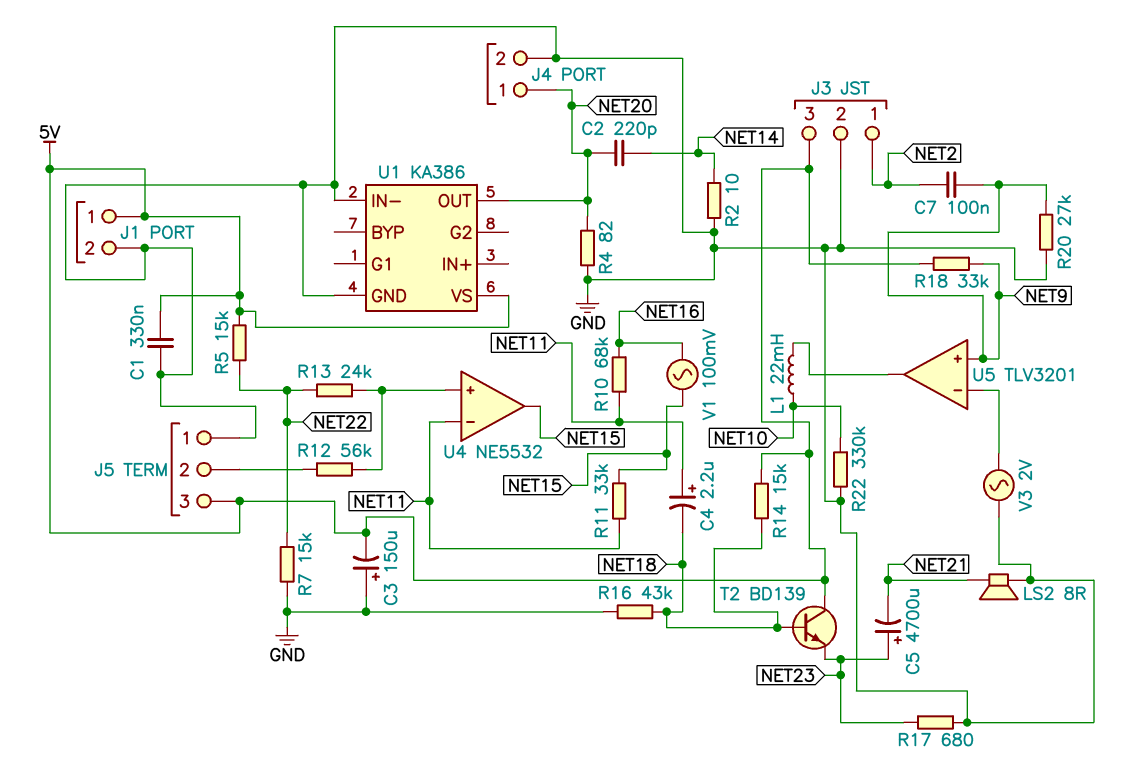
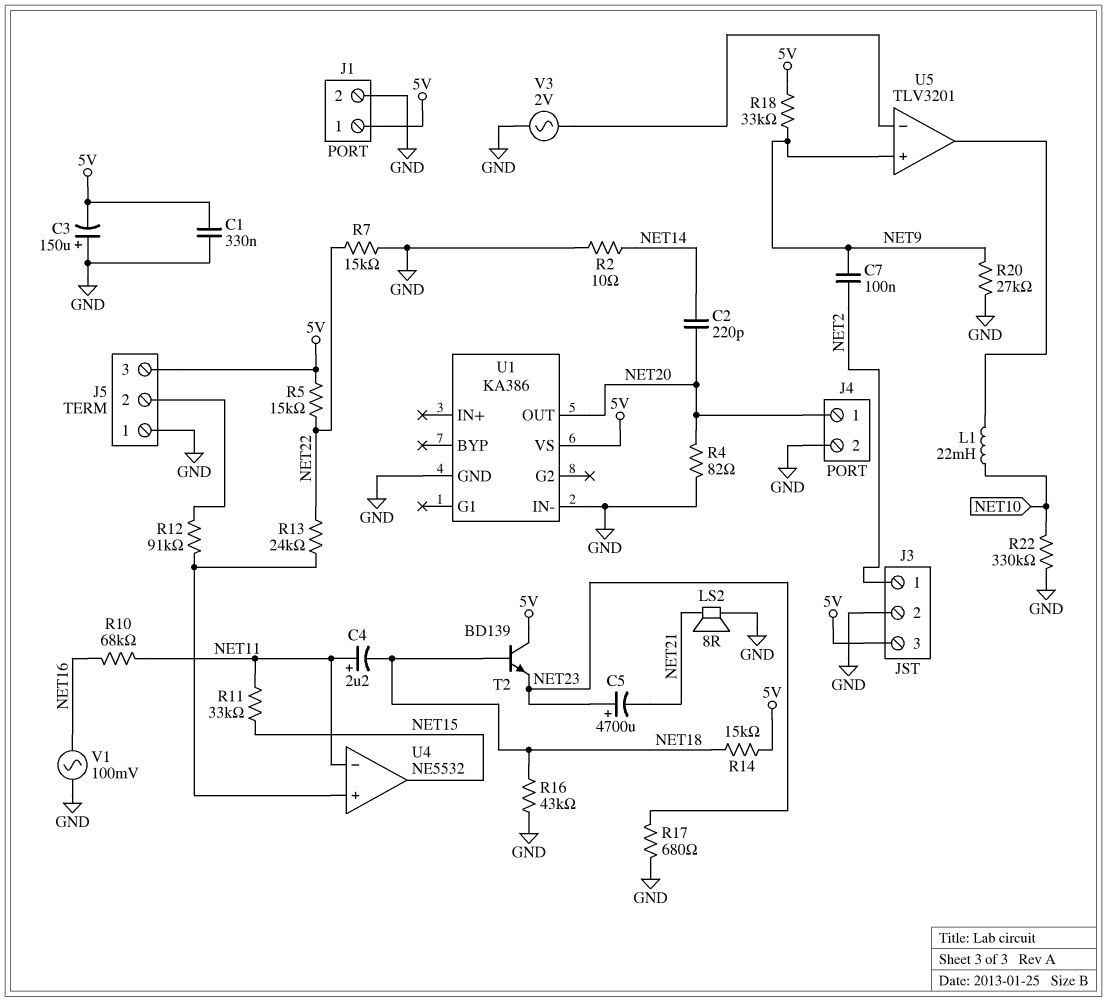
R12: 56k (J5/2, U4/in+) -> 91k (J5/2, U4/in+)
V1: AC 100mV (NET15, NET16) -> AC 100mV (GND, NET16)

